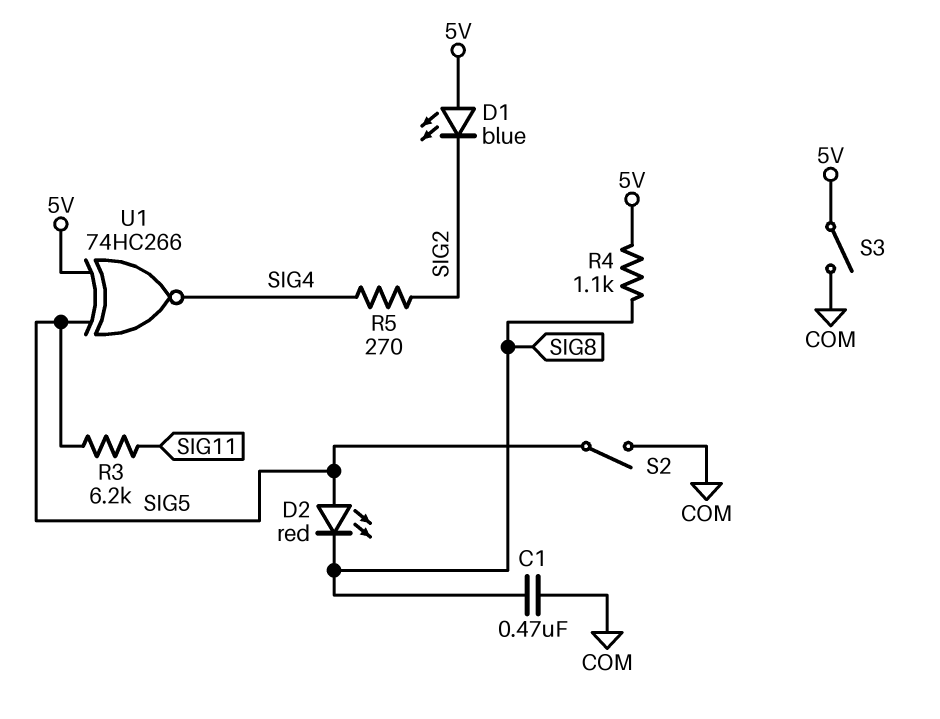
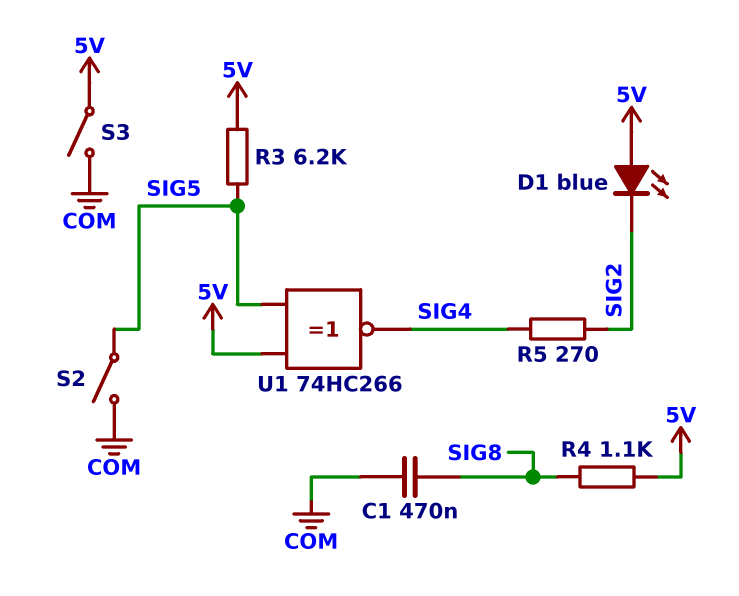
D2: LED red (A SIG5, K SIG8) -> none
R3: 6.2k (SIG5, SIG11) -> 6.2k (5V, SIG5)

